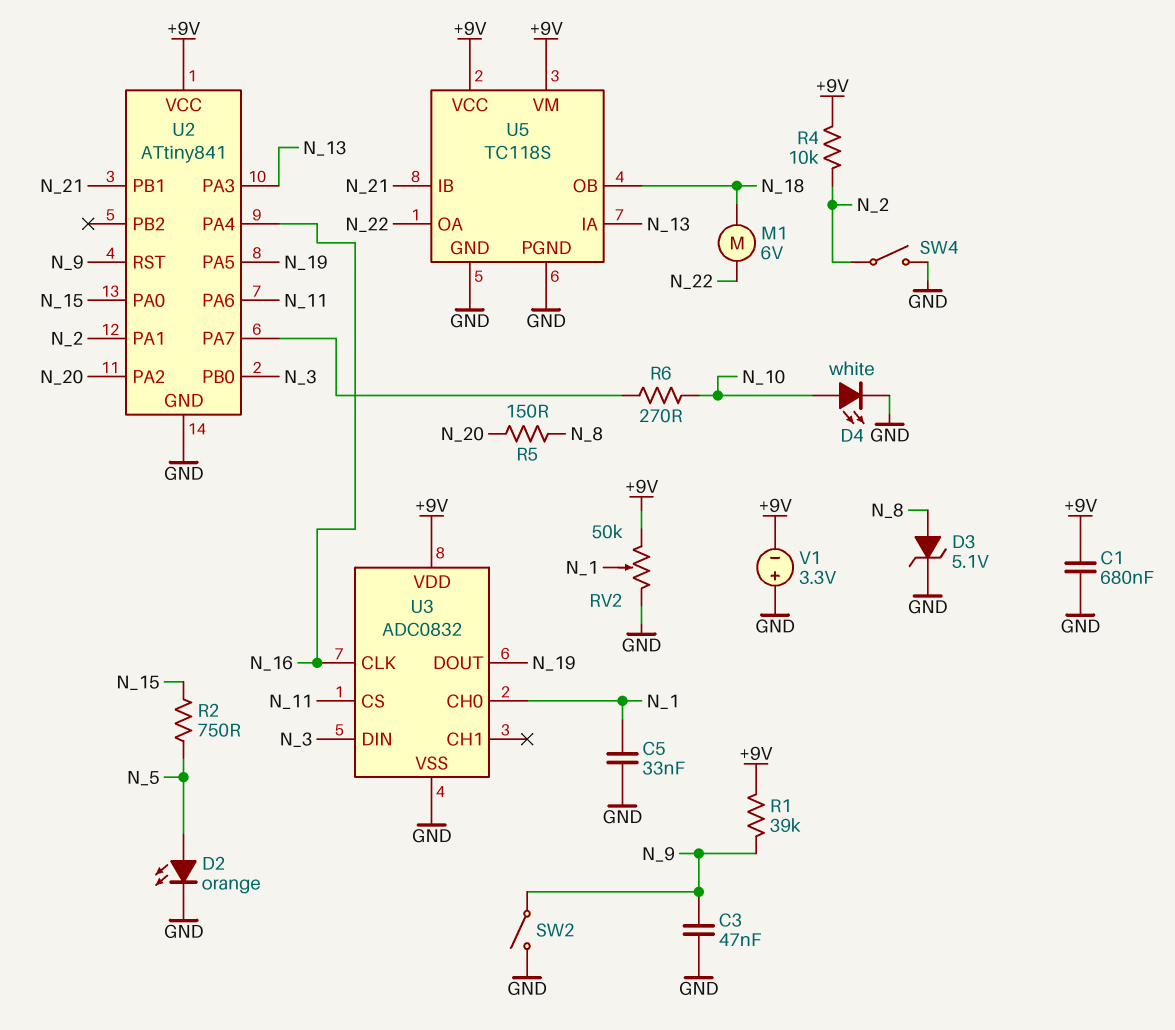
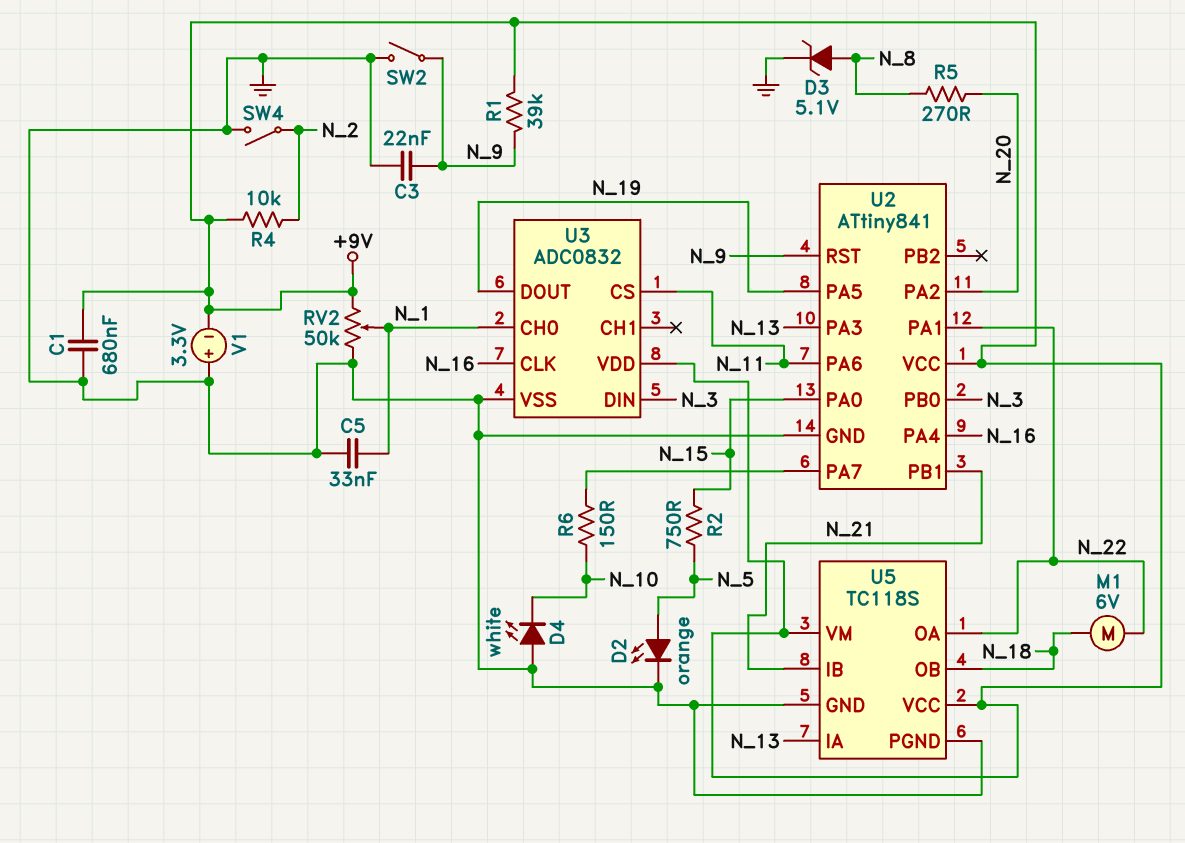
C3: 47nF (GND, N_9) -> 22nF (GND, N_9)
D4: LED white (A N_10, K GND) -> LED white (A GND, K N_10)
R5: 150 (N_8, N_20) -> 270 (N_8, N_20)
R6: 270 (N_10, U2/PA7) -> 150 (N_10, U2/PA7)
U2 pin PA1: N_2 -> N_22

